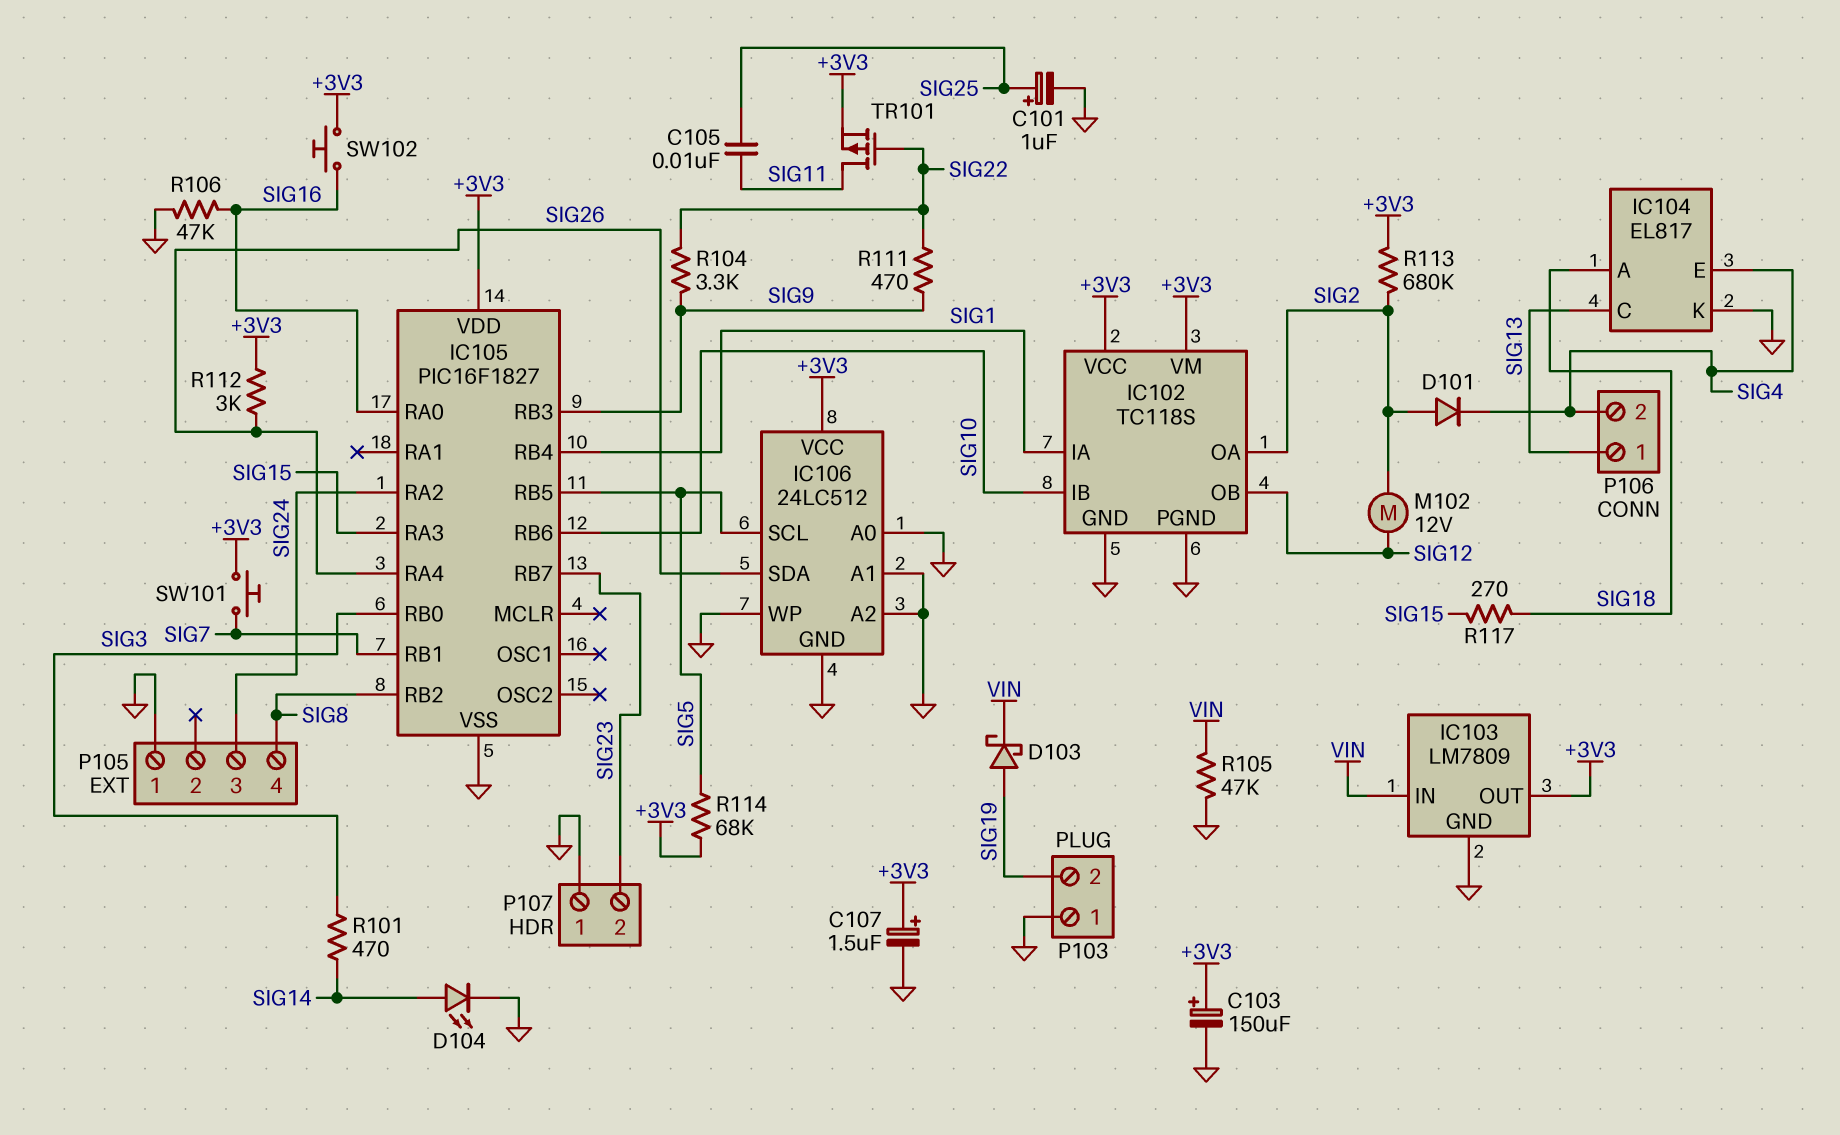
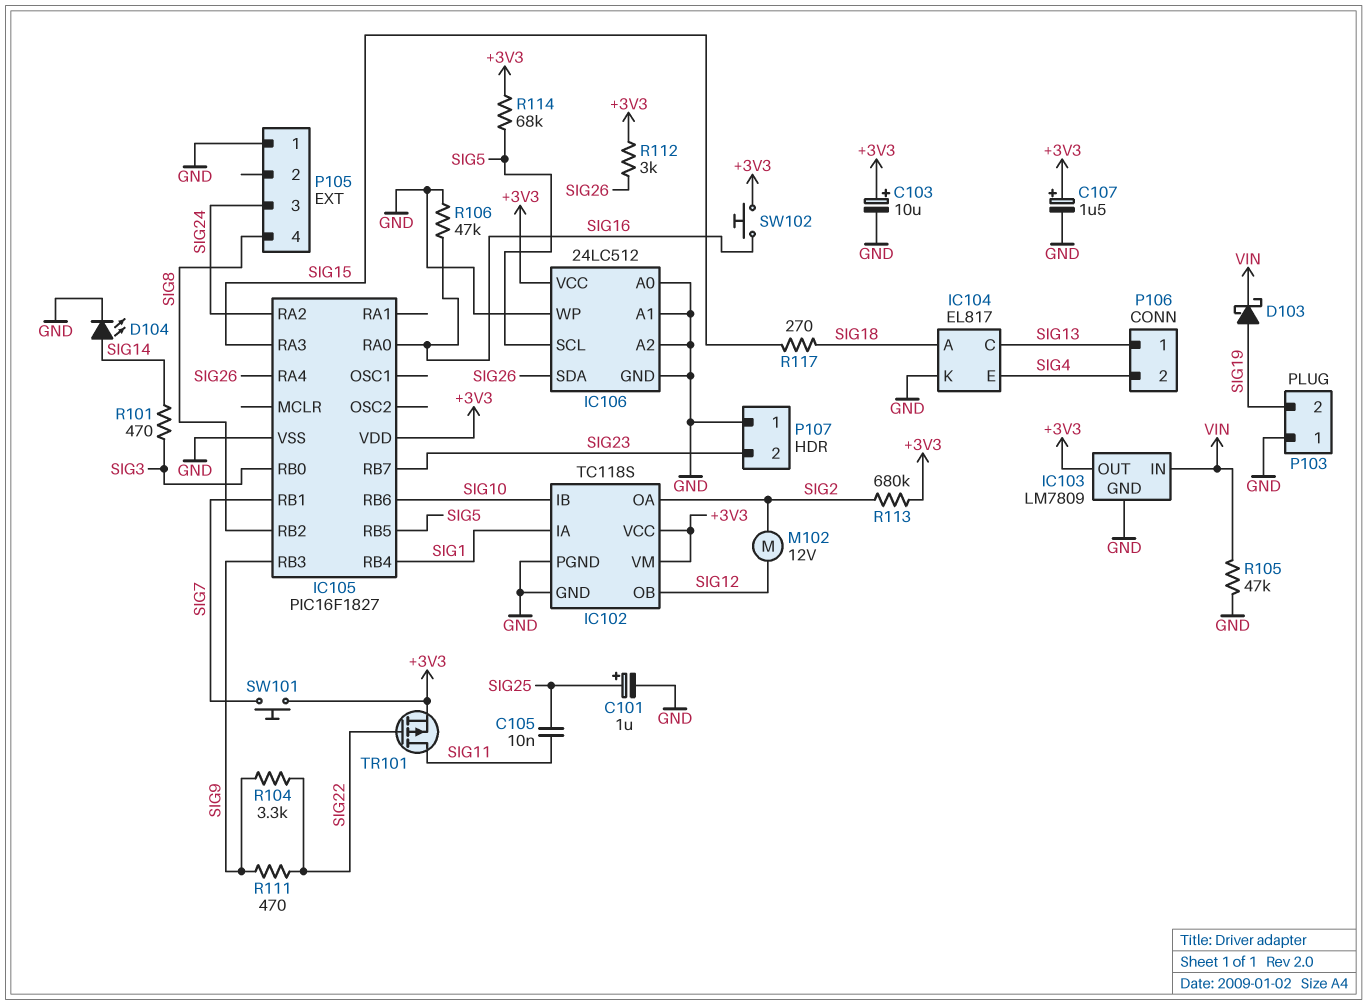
C103: 150uF (plus +3V3, minus GND) -> 10uF (plus +3V3, minus GND)
D101: diode (A SIG2, K SIG4) -> none

